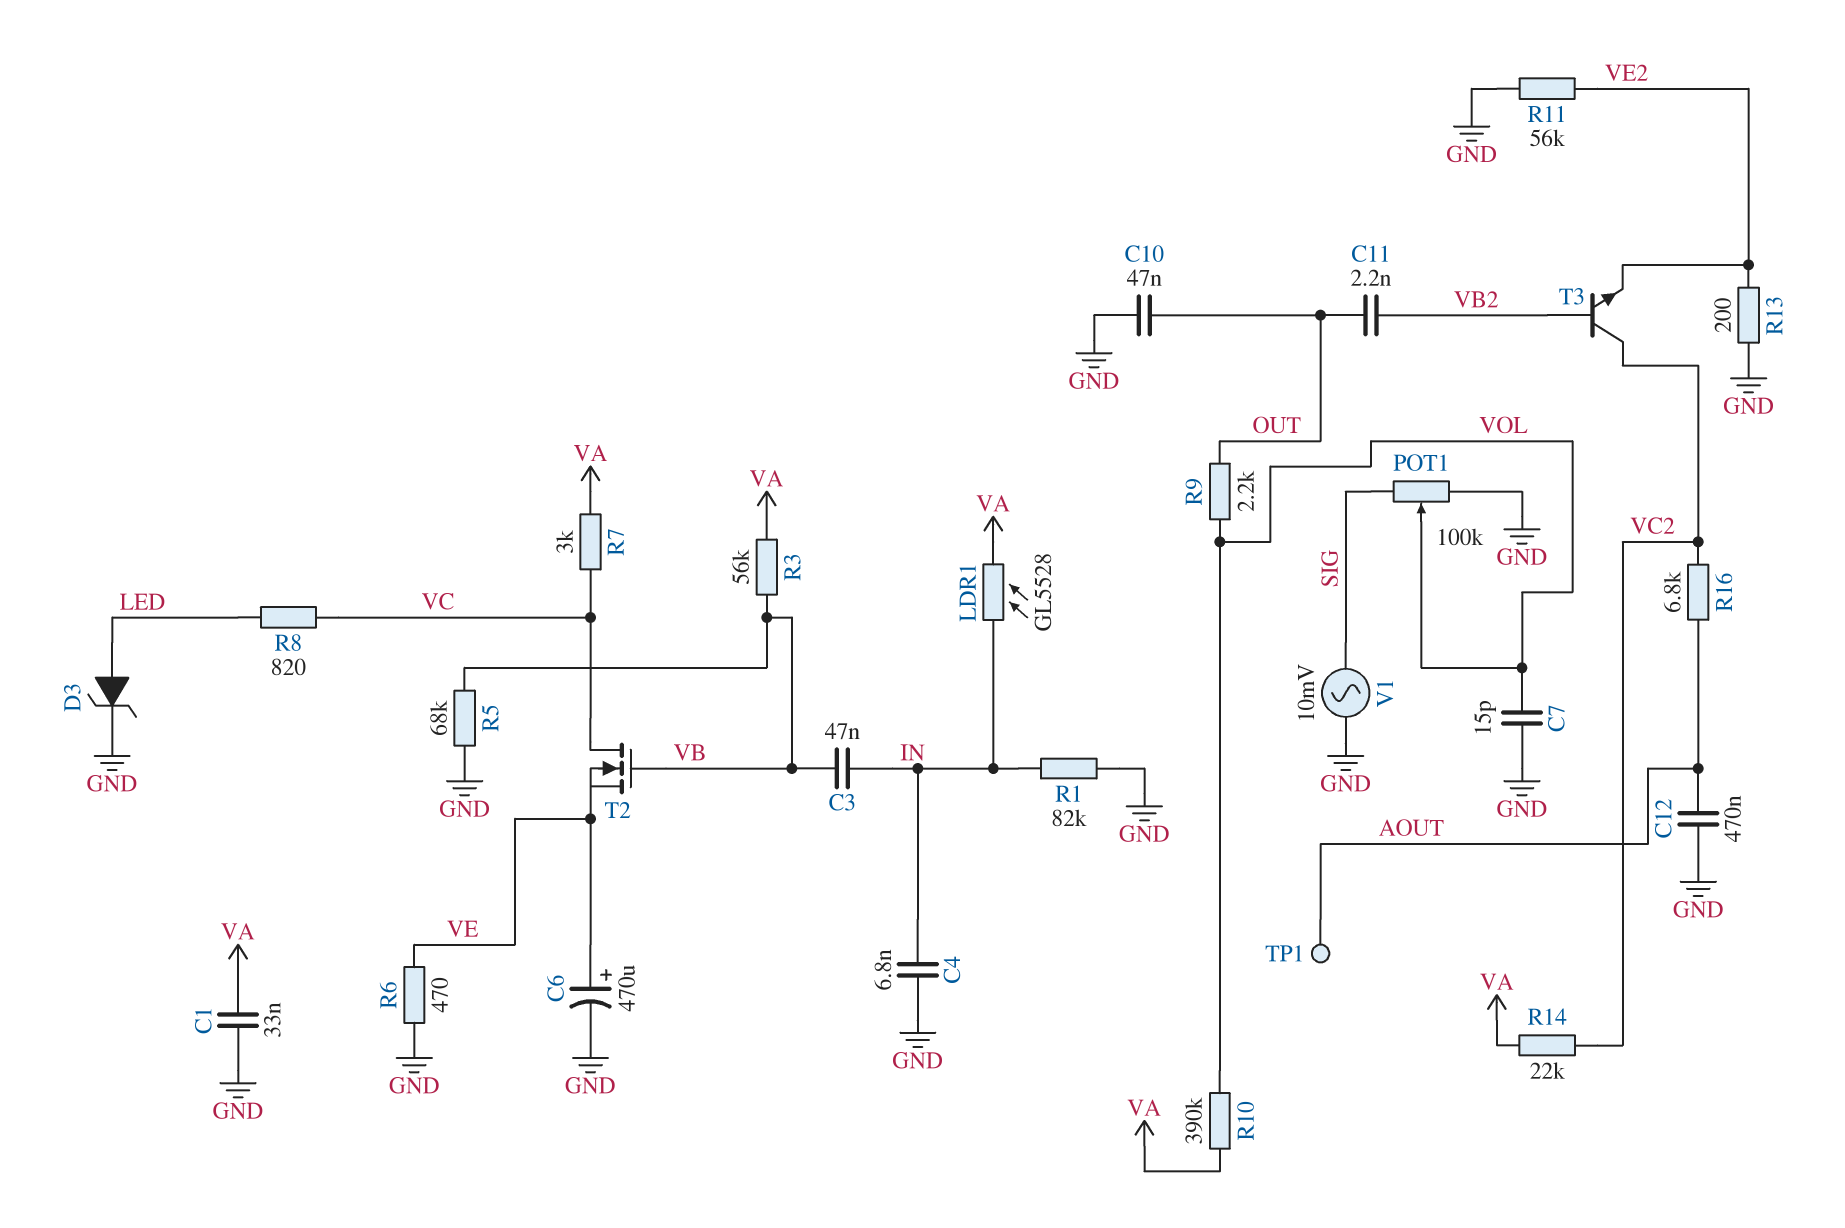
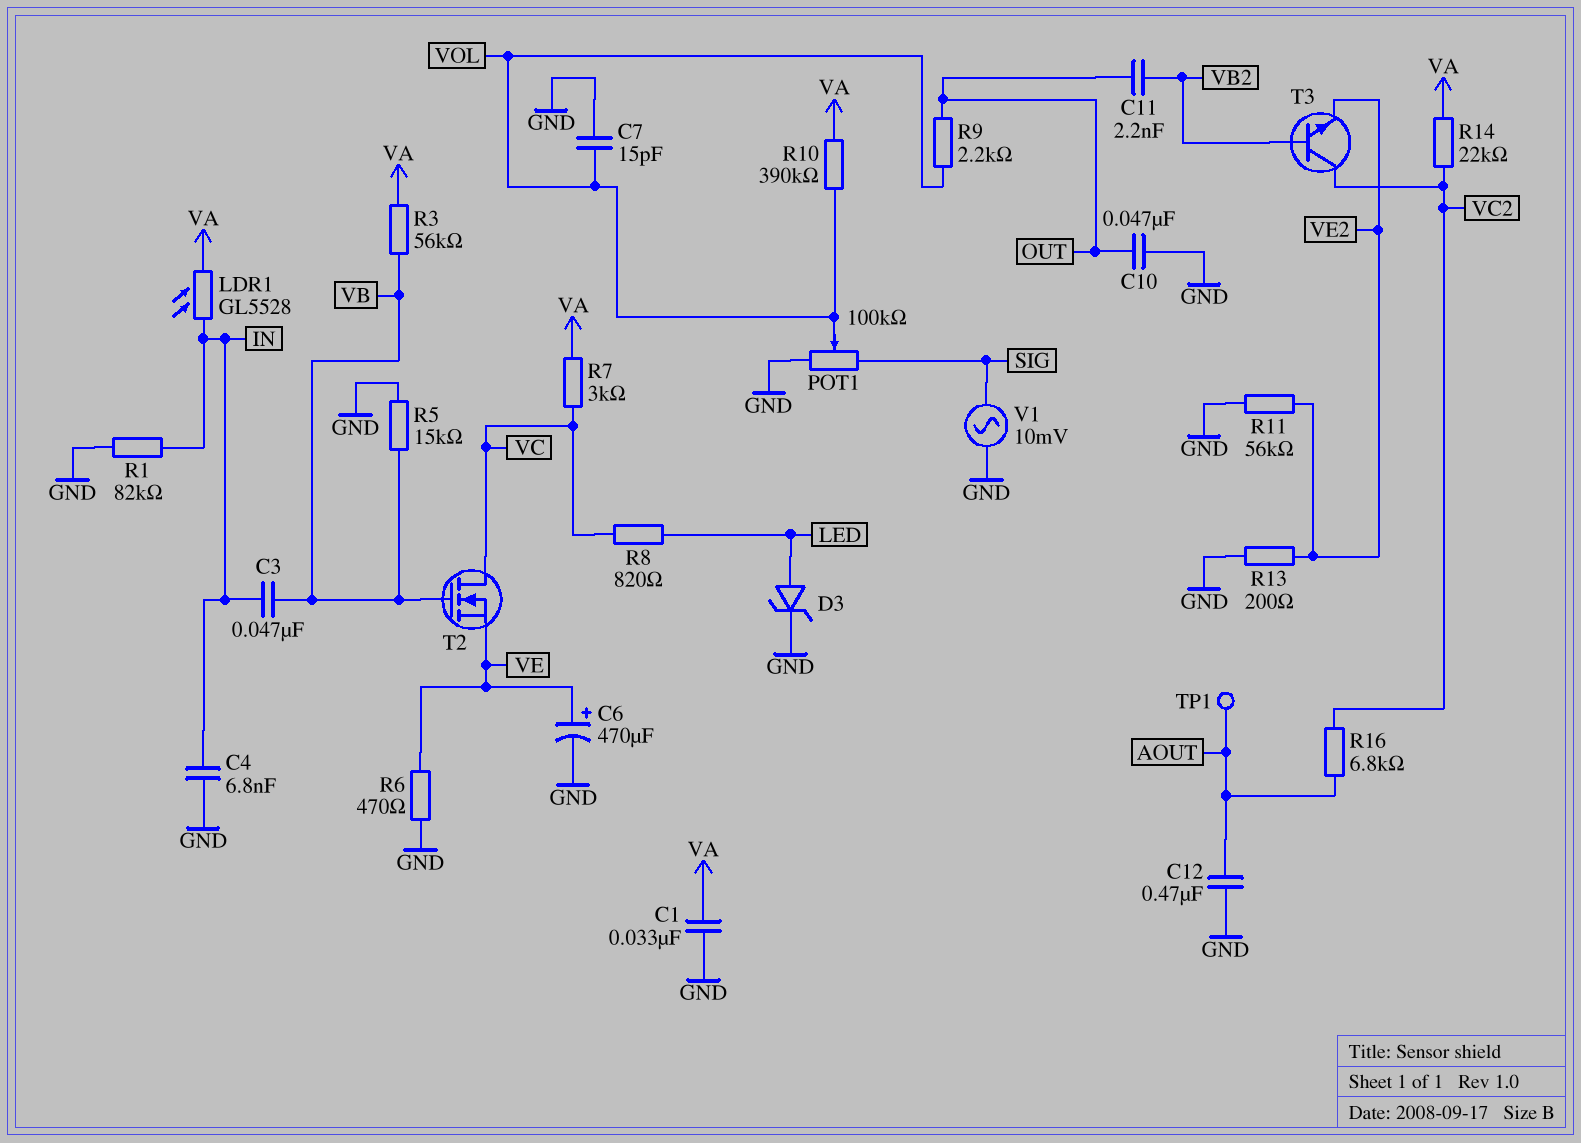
R5: 68k (GND, VB) -> 15k (GND, VB)

